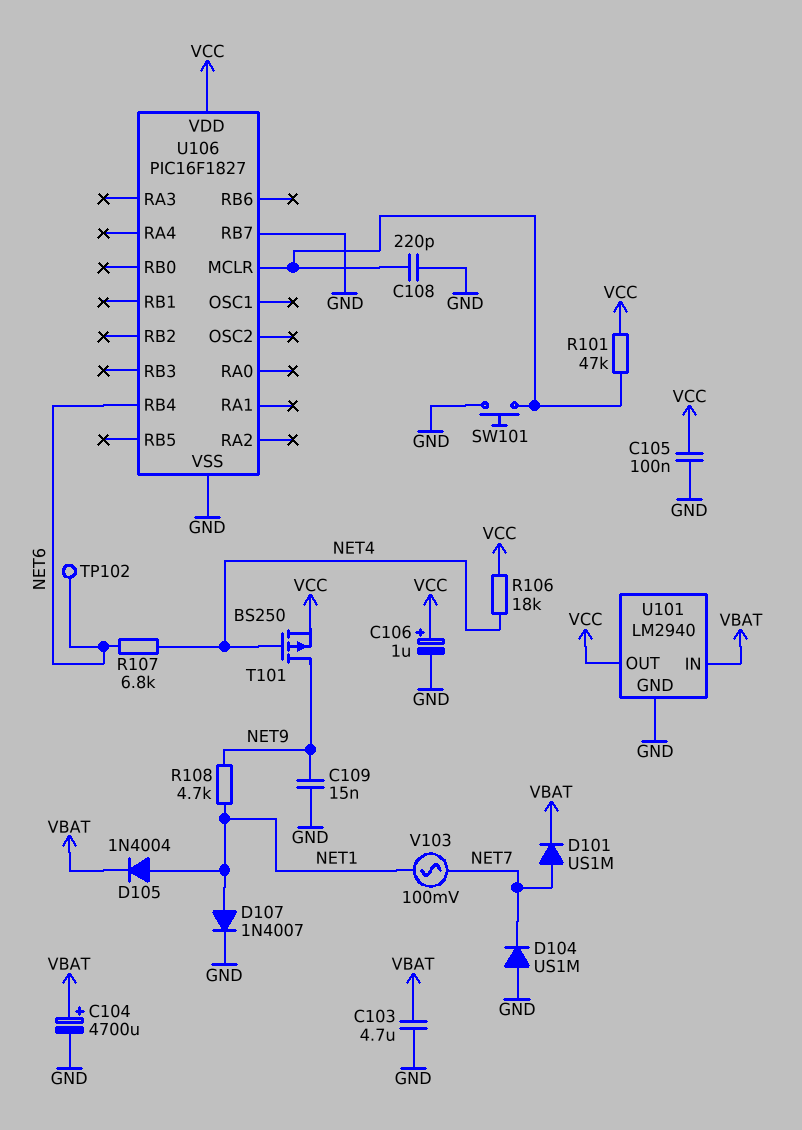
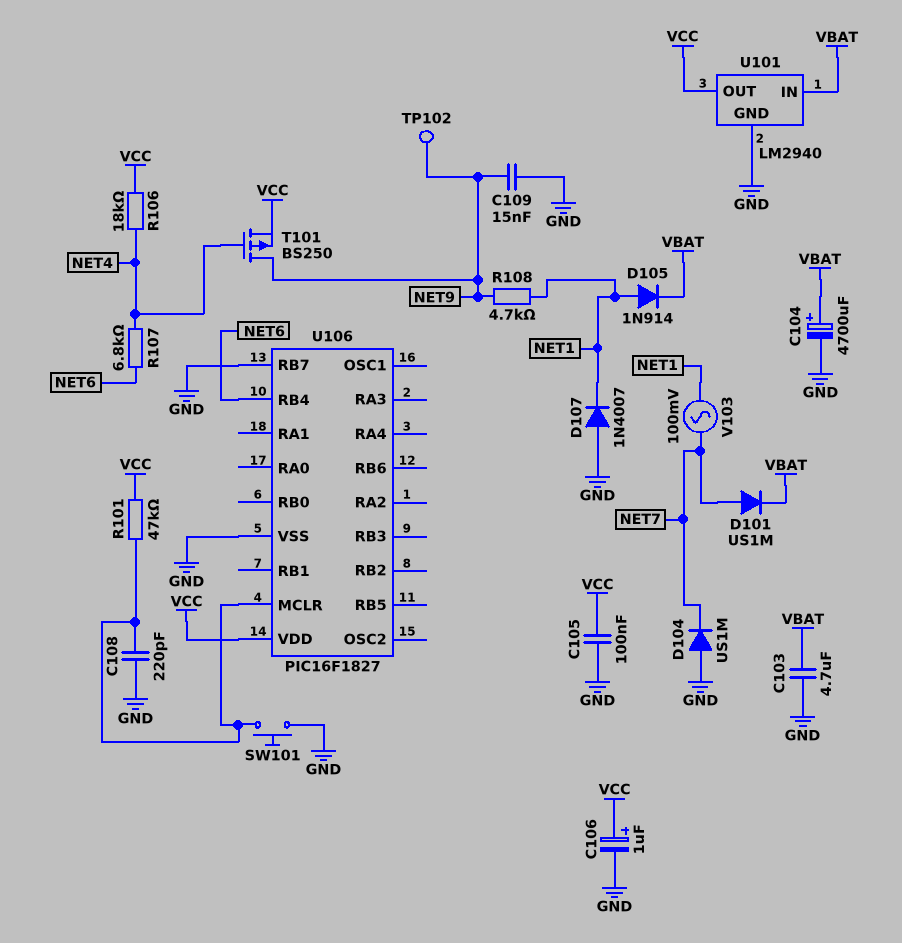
D105: diode 1N4004 (A NET1, K VBAT) -> diode 1N914 (A NET1, K VBAT)
D107: diode 1N4007 (A NET1, K GND) -> diode 1N4007 (A GND, K NET1)
TP102: test point (NET6) -> test point (NET9)

